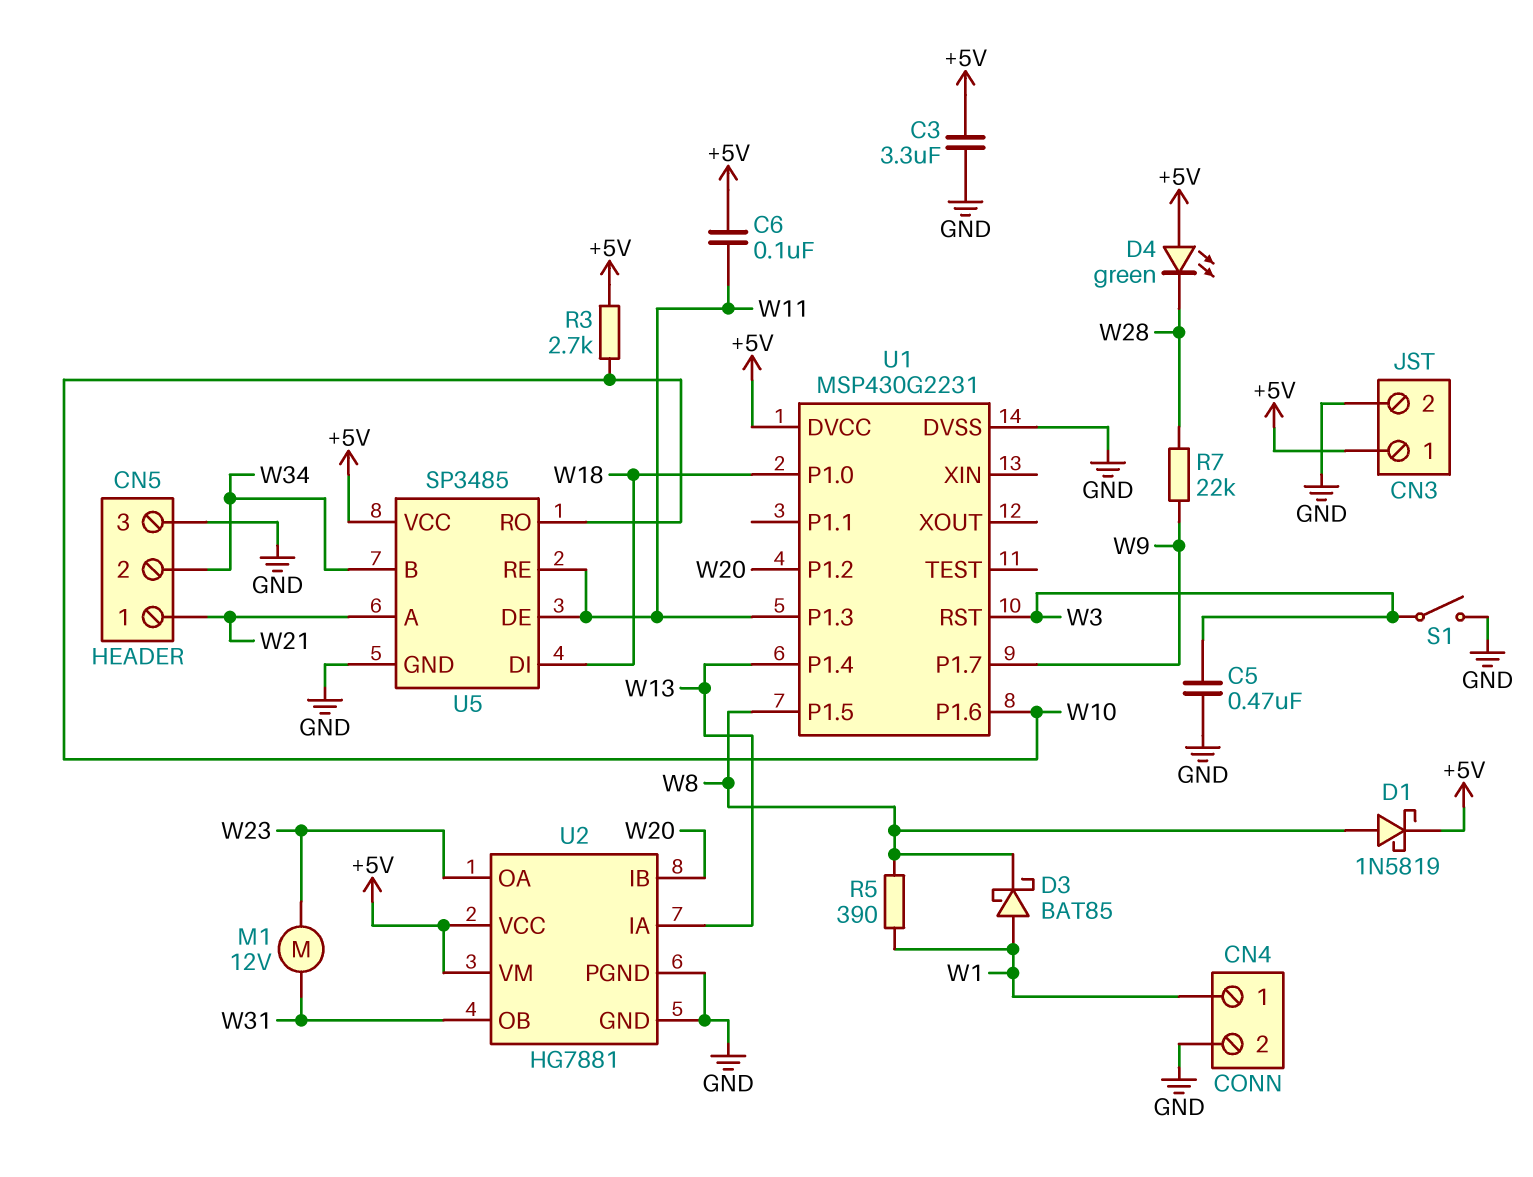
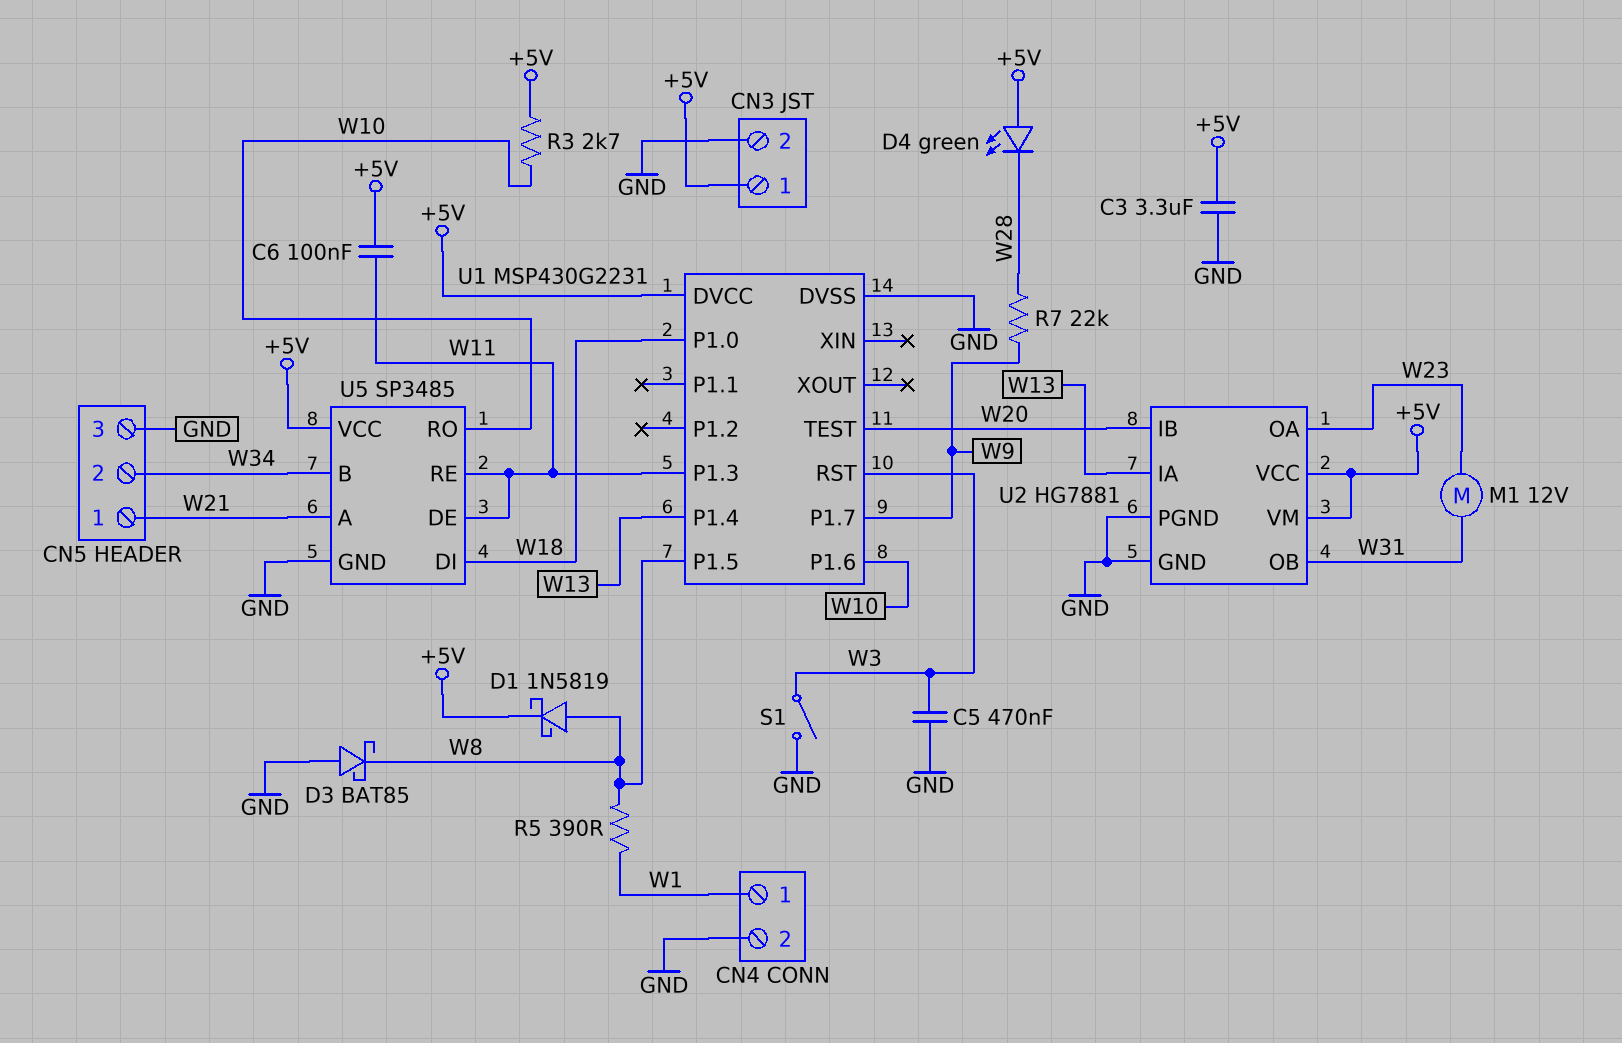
D3: schottky BAT85 (A W1, K W8) -> schottky BAT85 (A GND, K W8)
U1 pin P1.2: W20 -> none
U1 pin TEST: none -> W20

